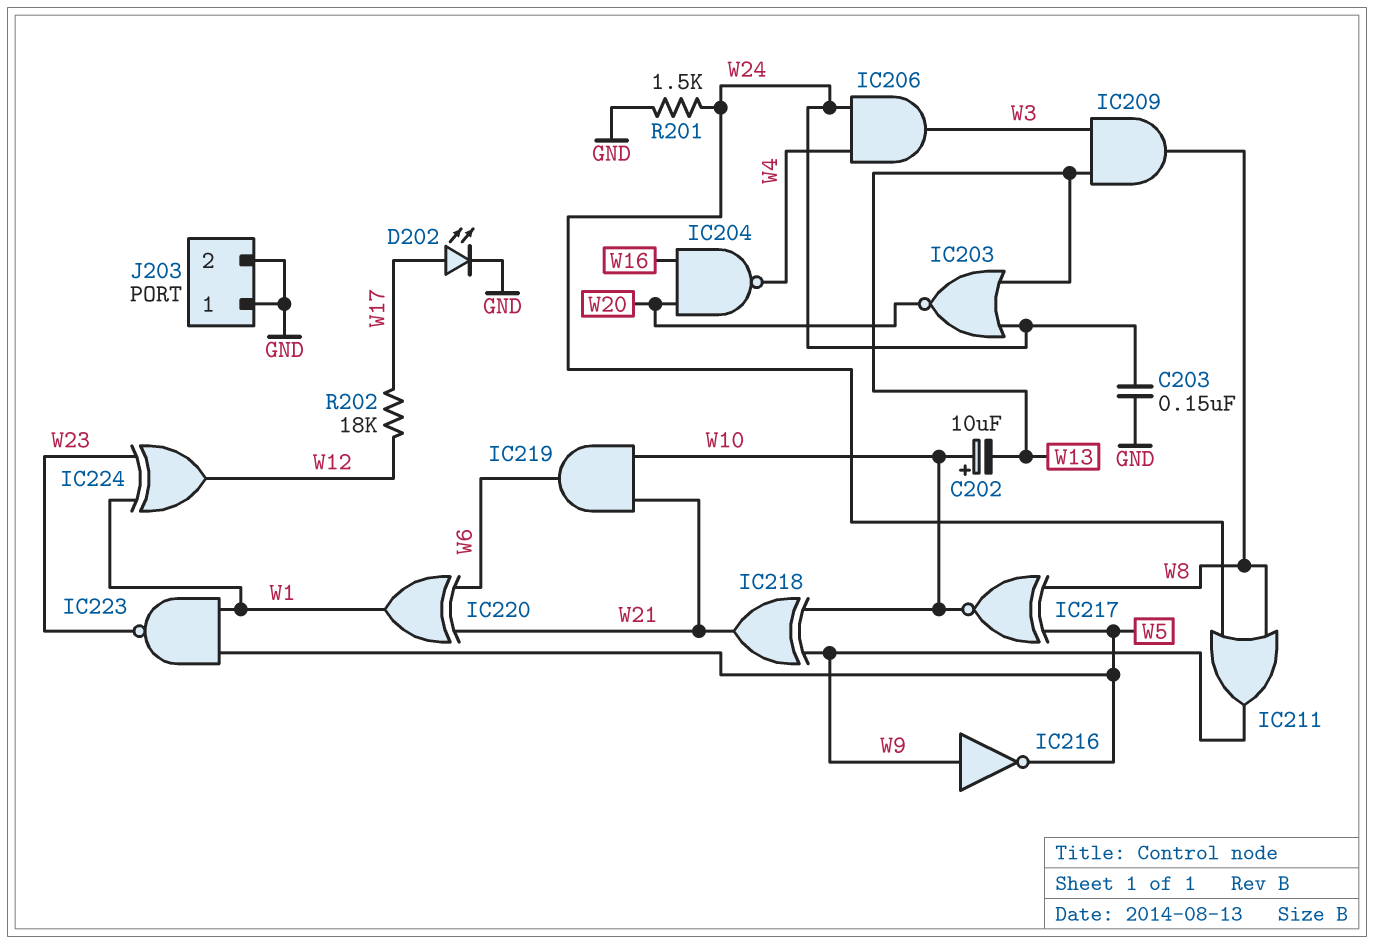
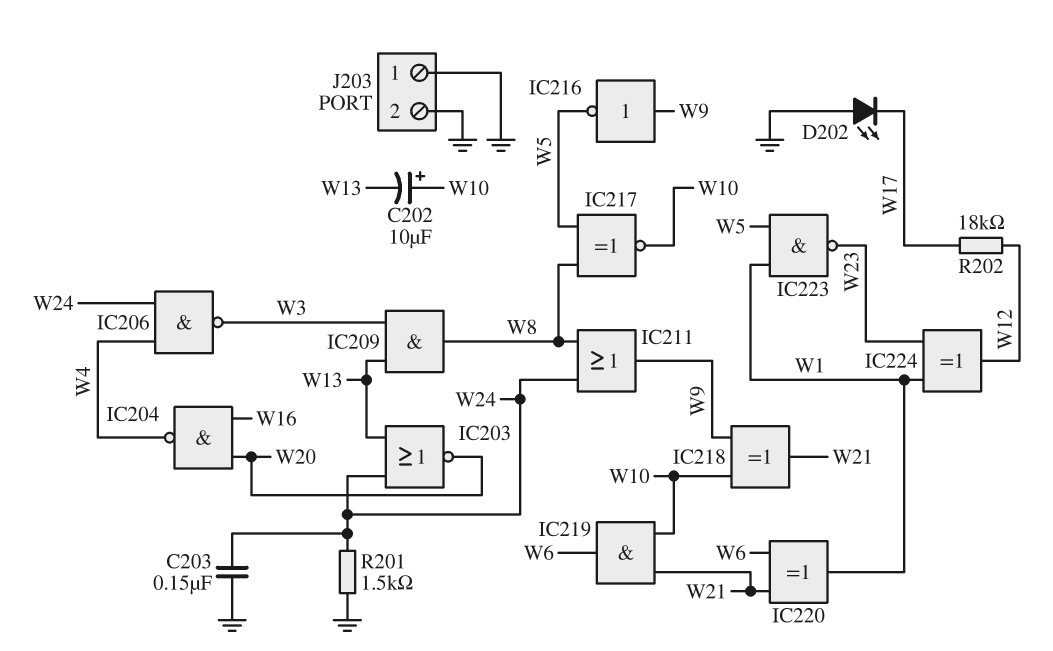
D202: LED (A W17, K GND) -> LED (A GND, K W17)
IC206: AND (in W4, in W24, out W3) -> NAND (in W4, in W24, out W3)

